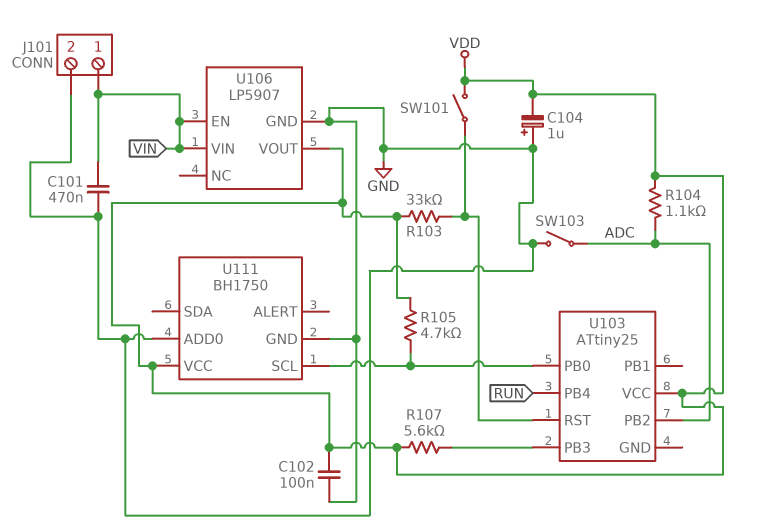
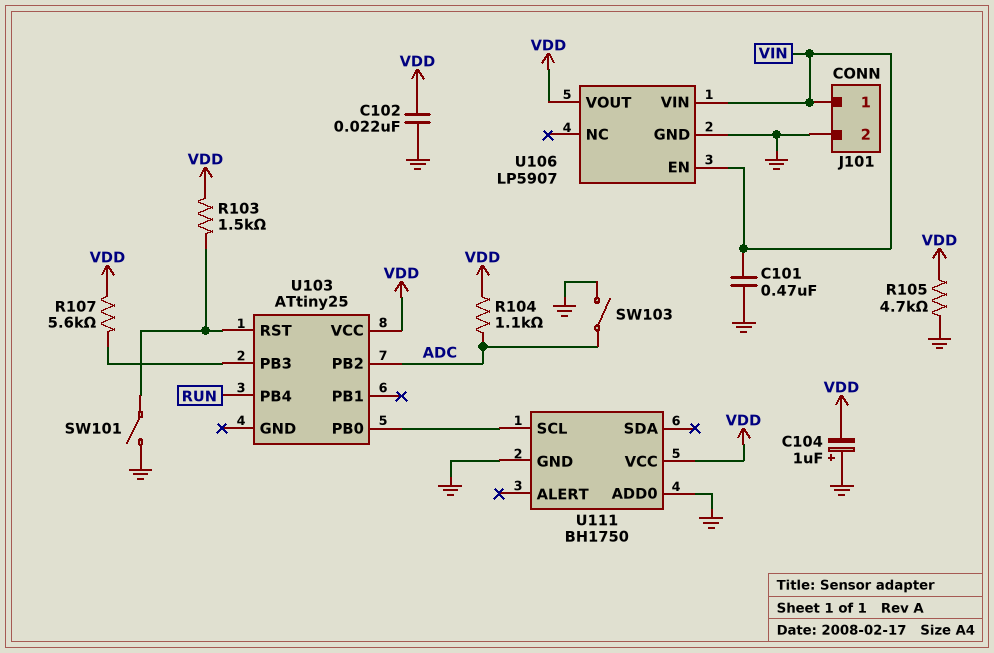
C102: 100nF (GND, VDD) -> 22nF (GND, VDD)
R103: 33k (U103/RST, VDD) -> 1.5k (U103/RST, VDD)
R105: 4.7k (U103/PB0, VDD) -> 4.7k (GND, VDD)
SW101: switch (U103/RST, VDD) -> switch (GND, U103/RST)

